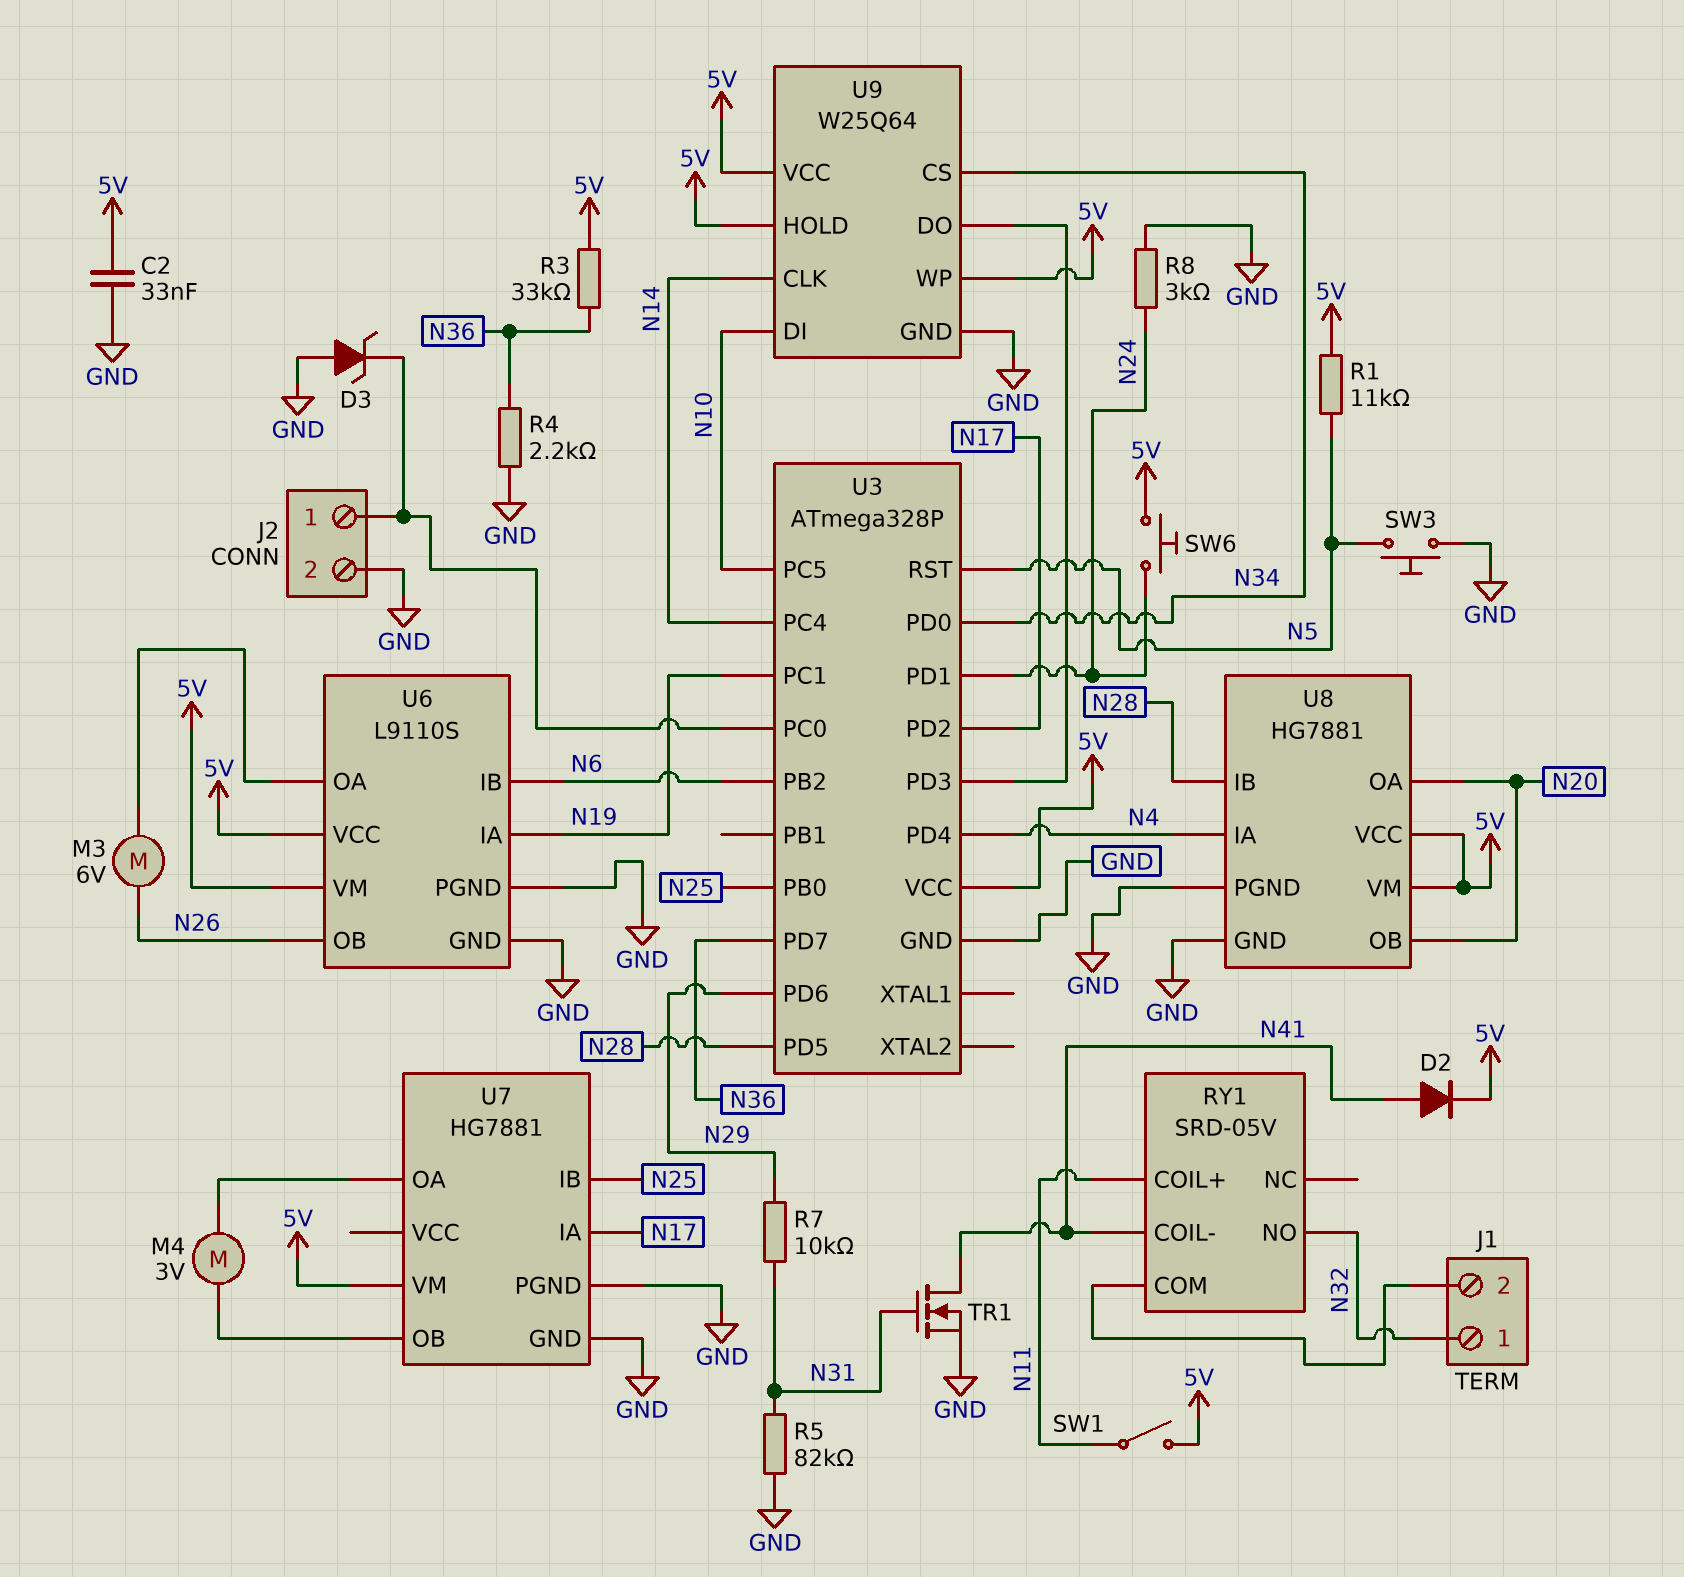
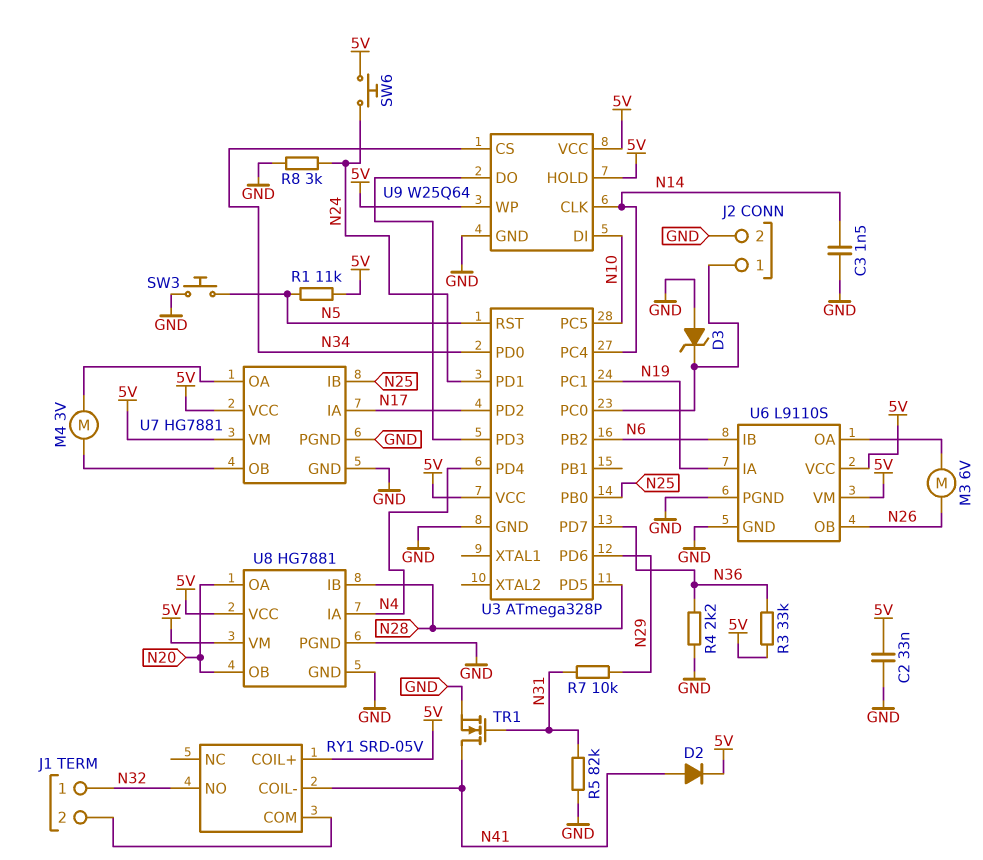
C3: none -> 1.5nF (GND, N14)
RY1 pin COIL+: N11 -> 5V
SW1: switch (5V, N11) -> none
U7 pin VCC: none -> 5V

